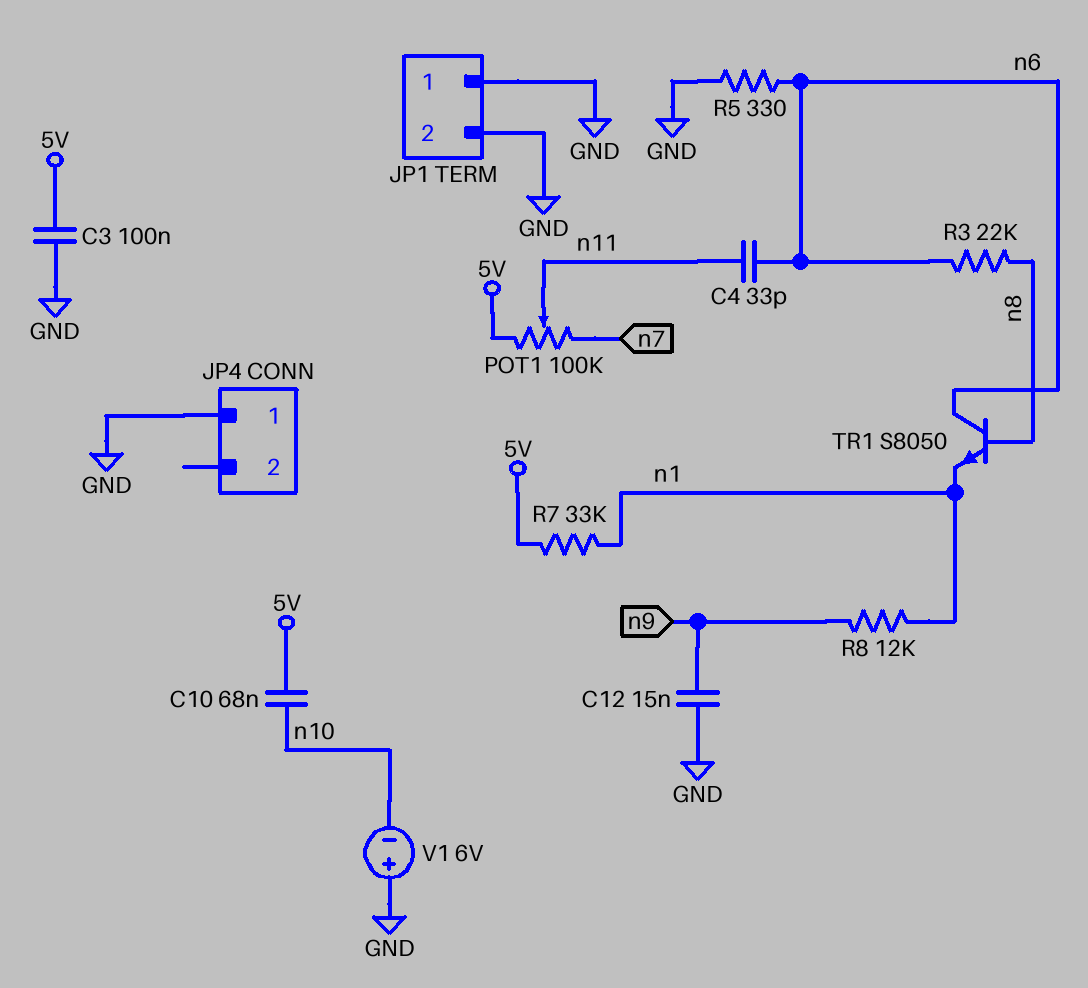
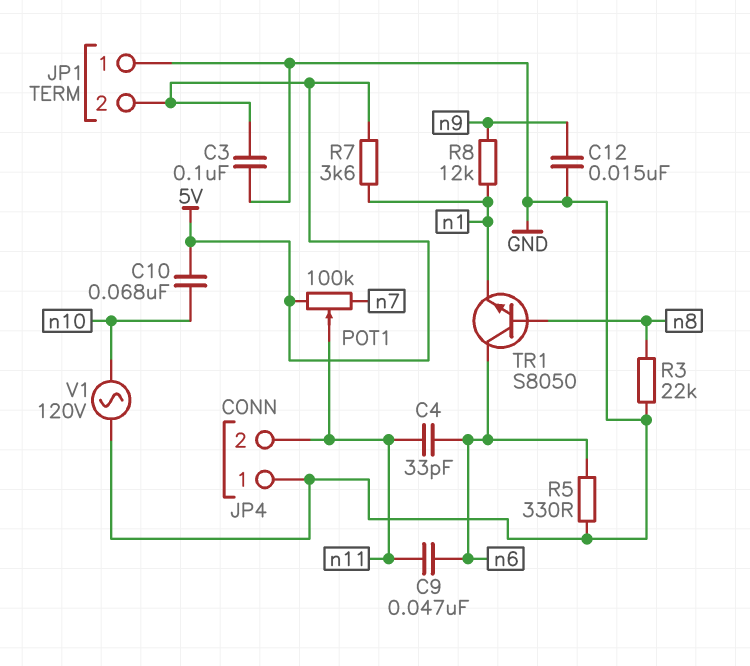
C9: none -> 47nF (n6, n11)
JP1 pin 2: GND -> 5V
JP4 pin 2: none -> n11
R3: 22k (n6, n8) -> 22k (GND, n8)
R7: 33k (5V, n1) -> 3.6k (5V, n1)
V1: 6V (plus GND, minus n10) -> AC 120V (GND, n10)

